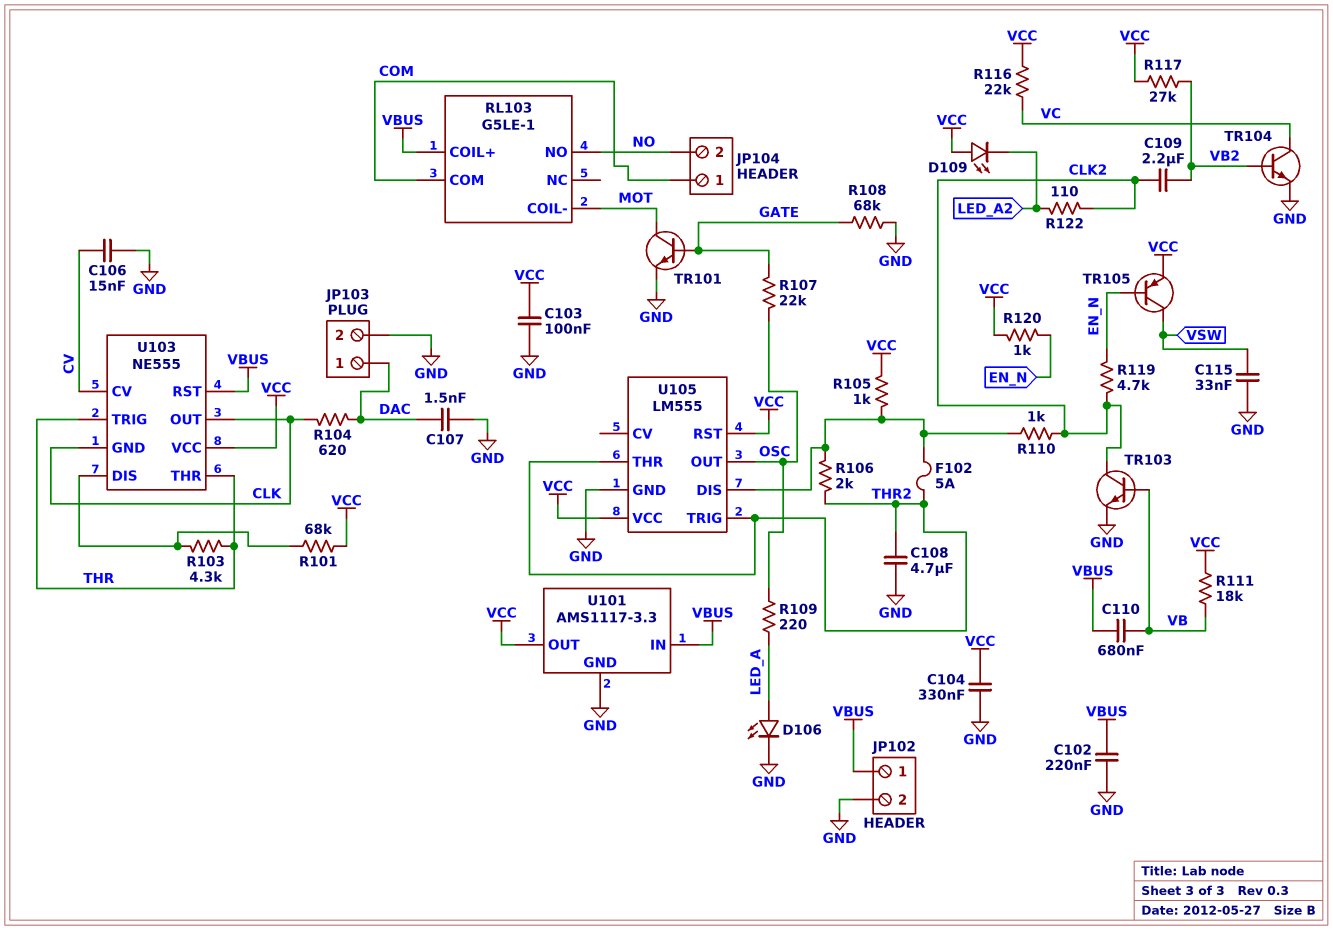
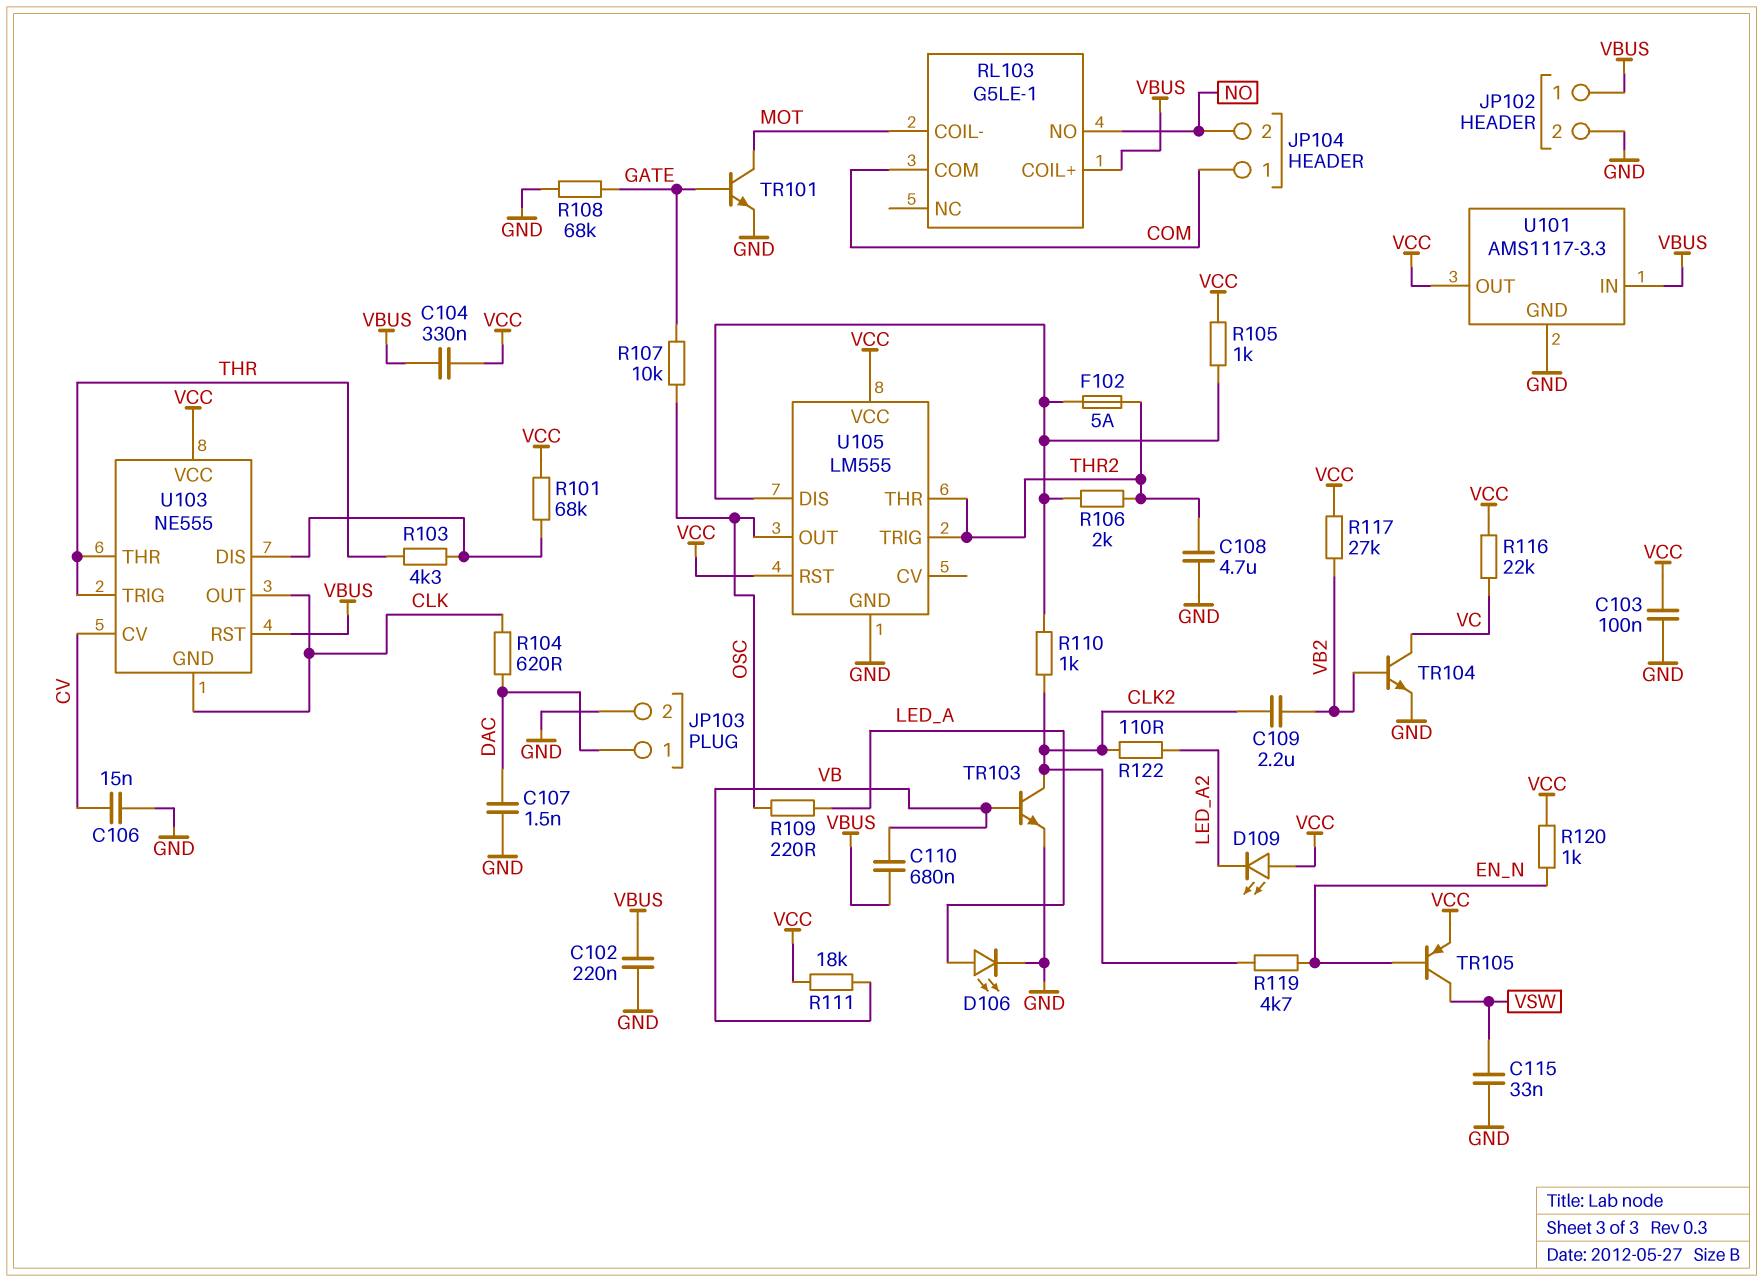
C104: 330nF (GND, VCC) -> 330nF (VBUS, VCC)
R107: 22k (GATE, OSC) -> 10k (GATE, OSC)

